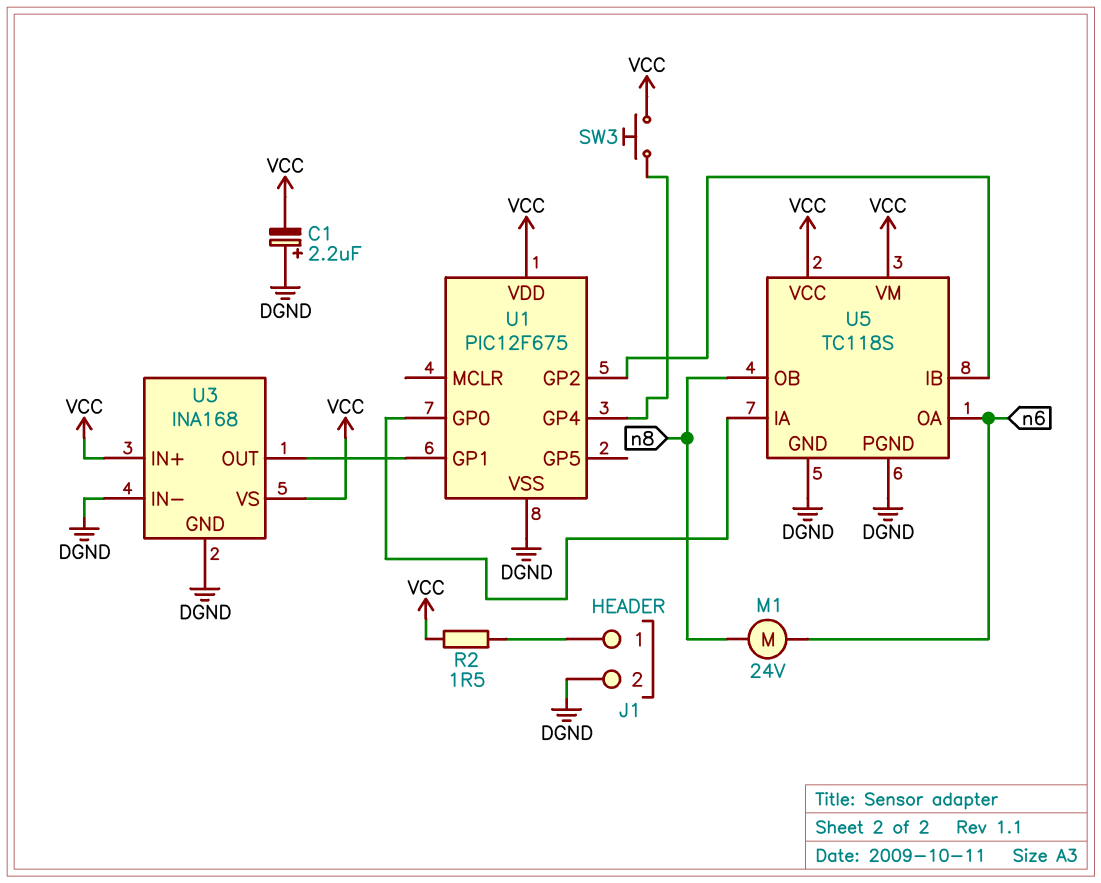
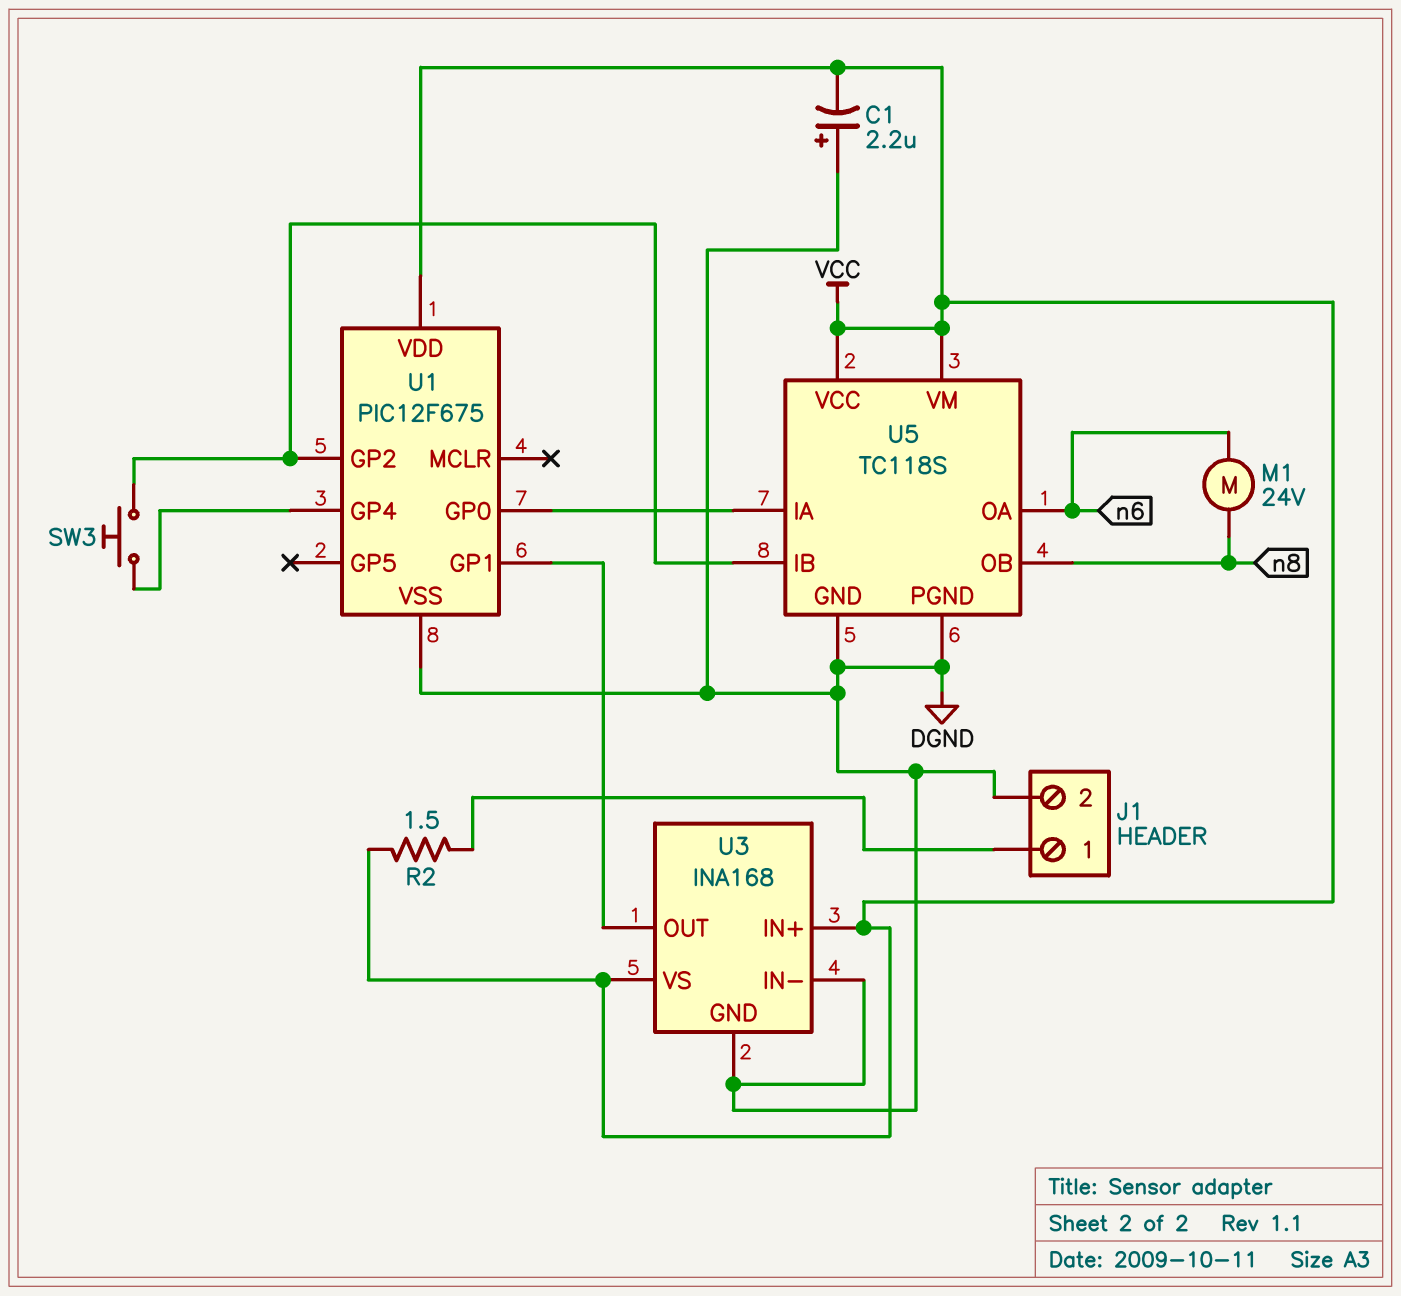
SW3: button (U1/GP4, VCC) -> button (U1/GP2, U1/GP4)

